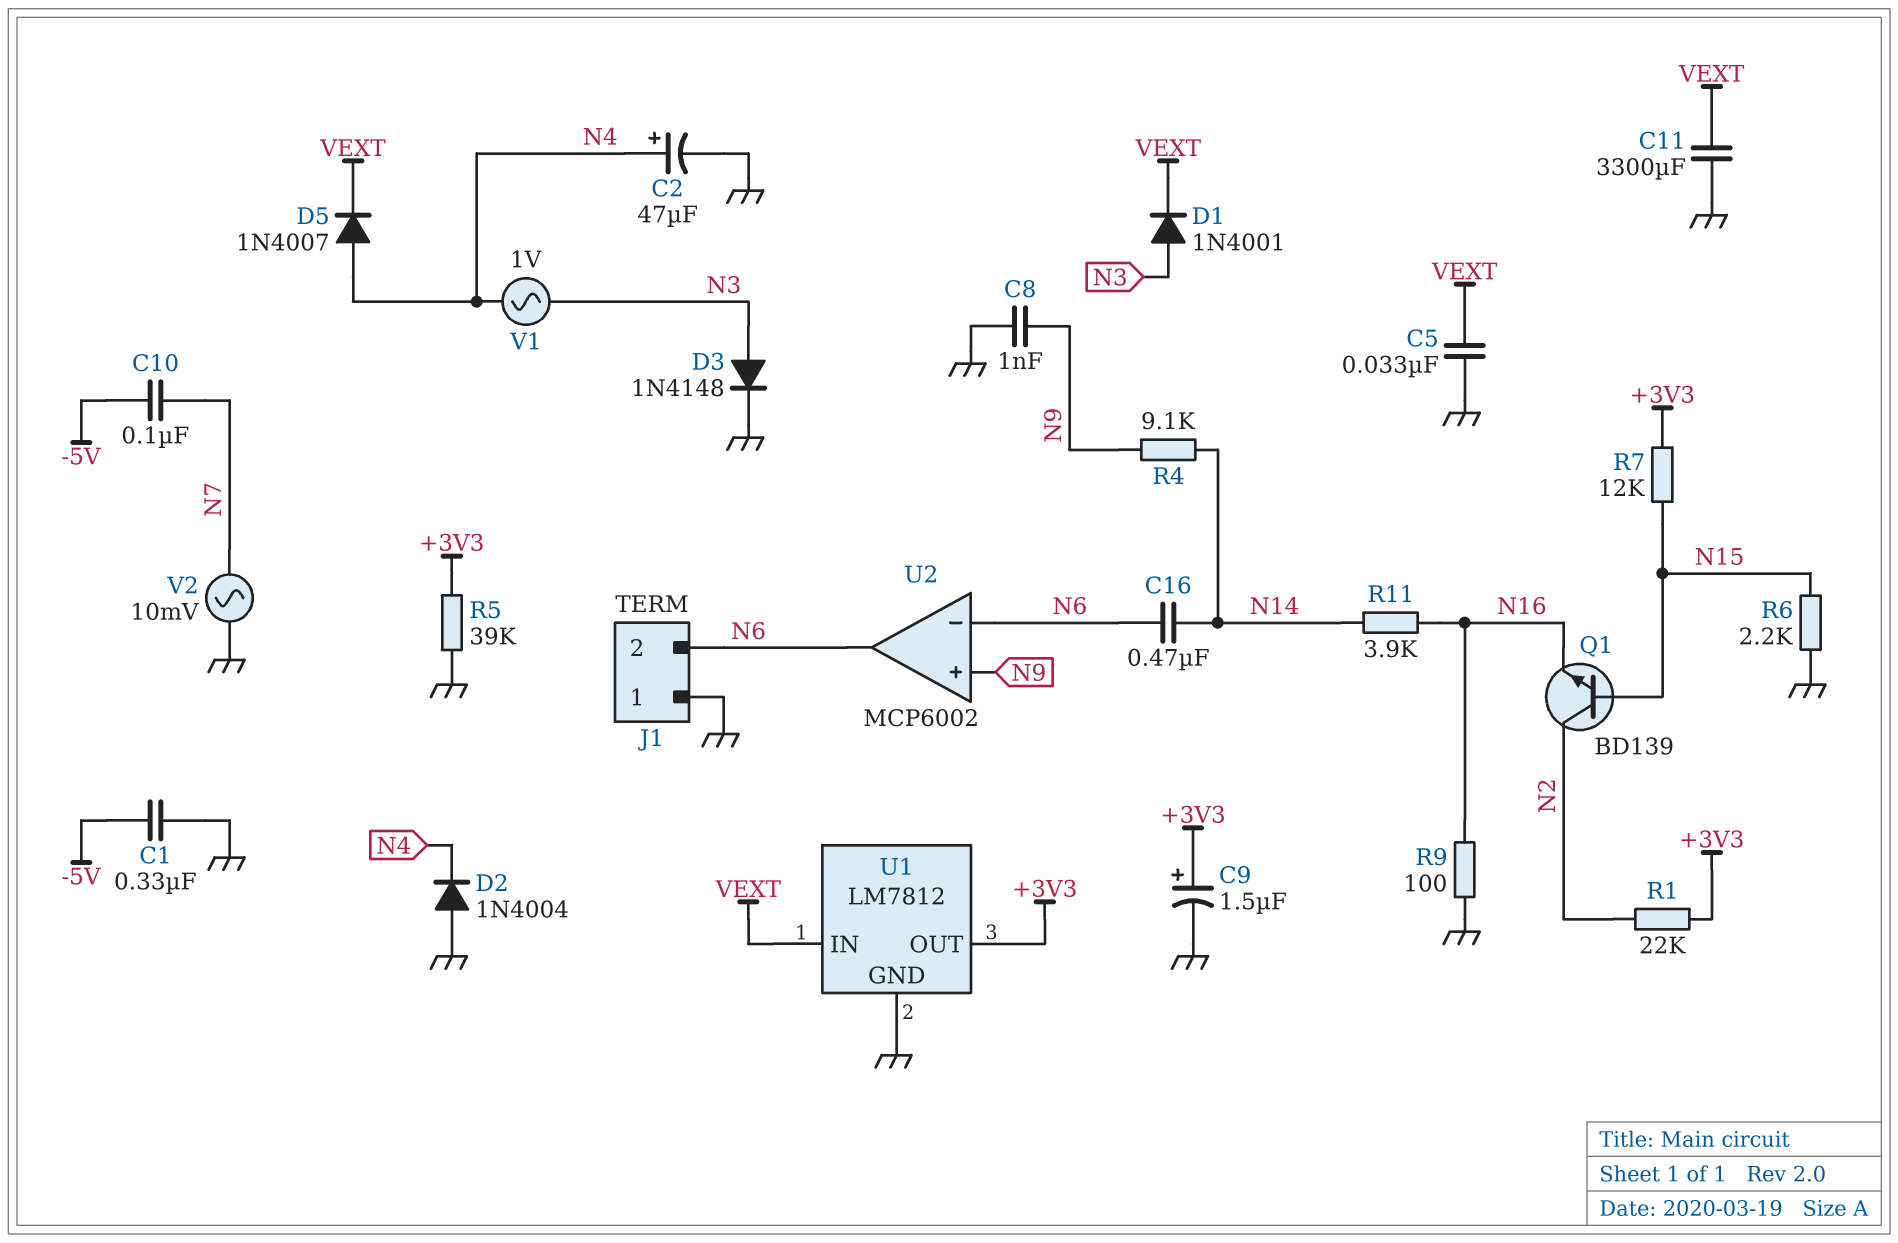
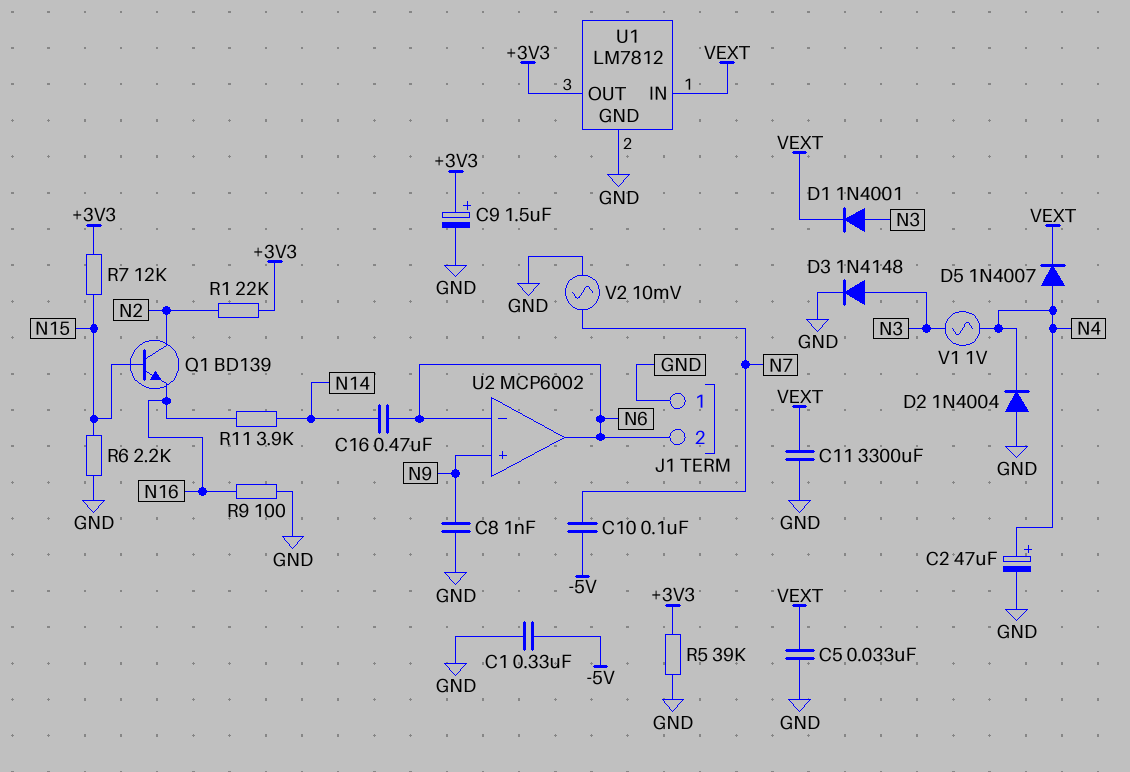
R4: 9.1k (N9, N14) -> none

